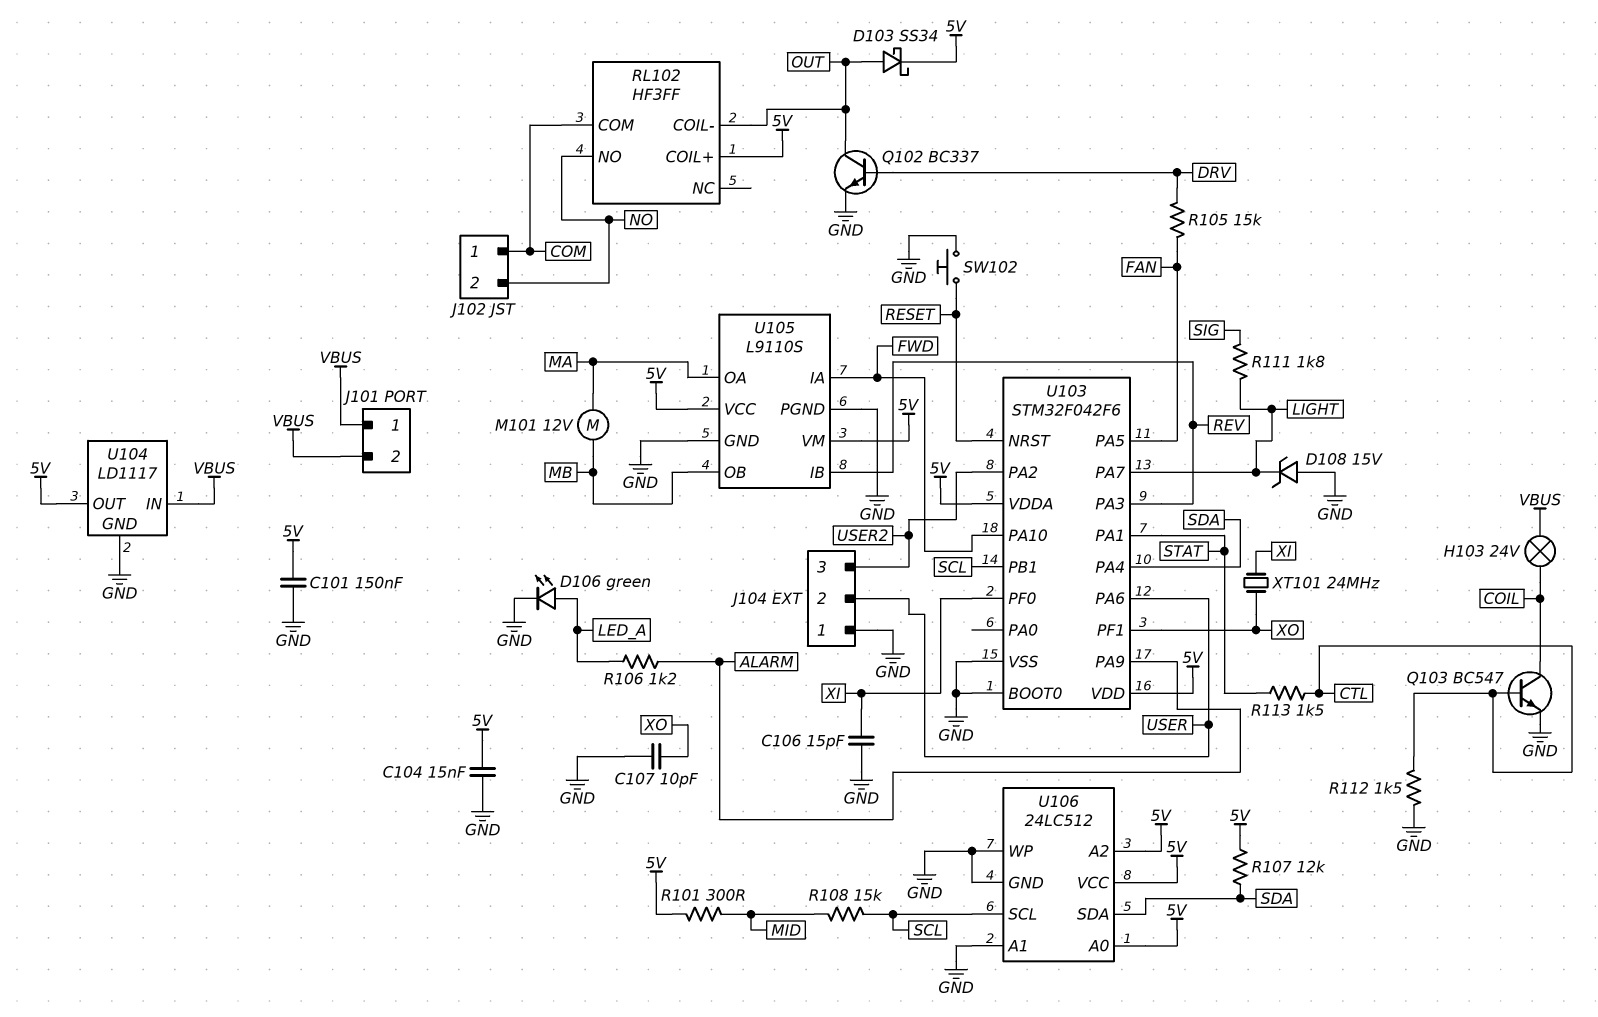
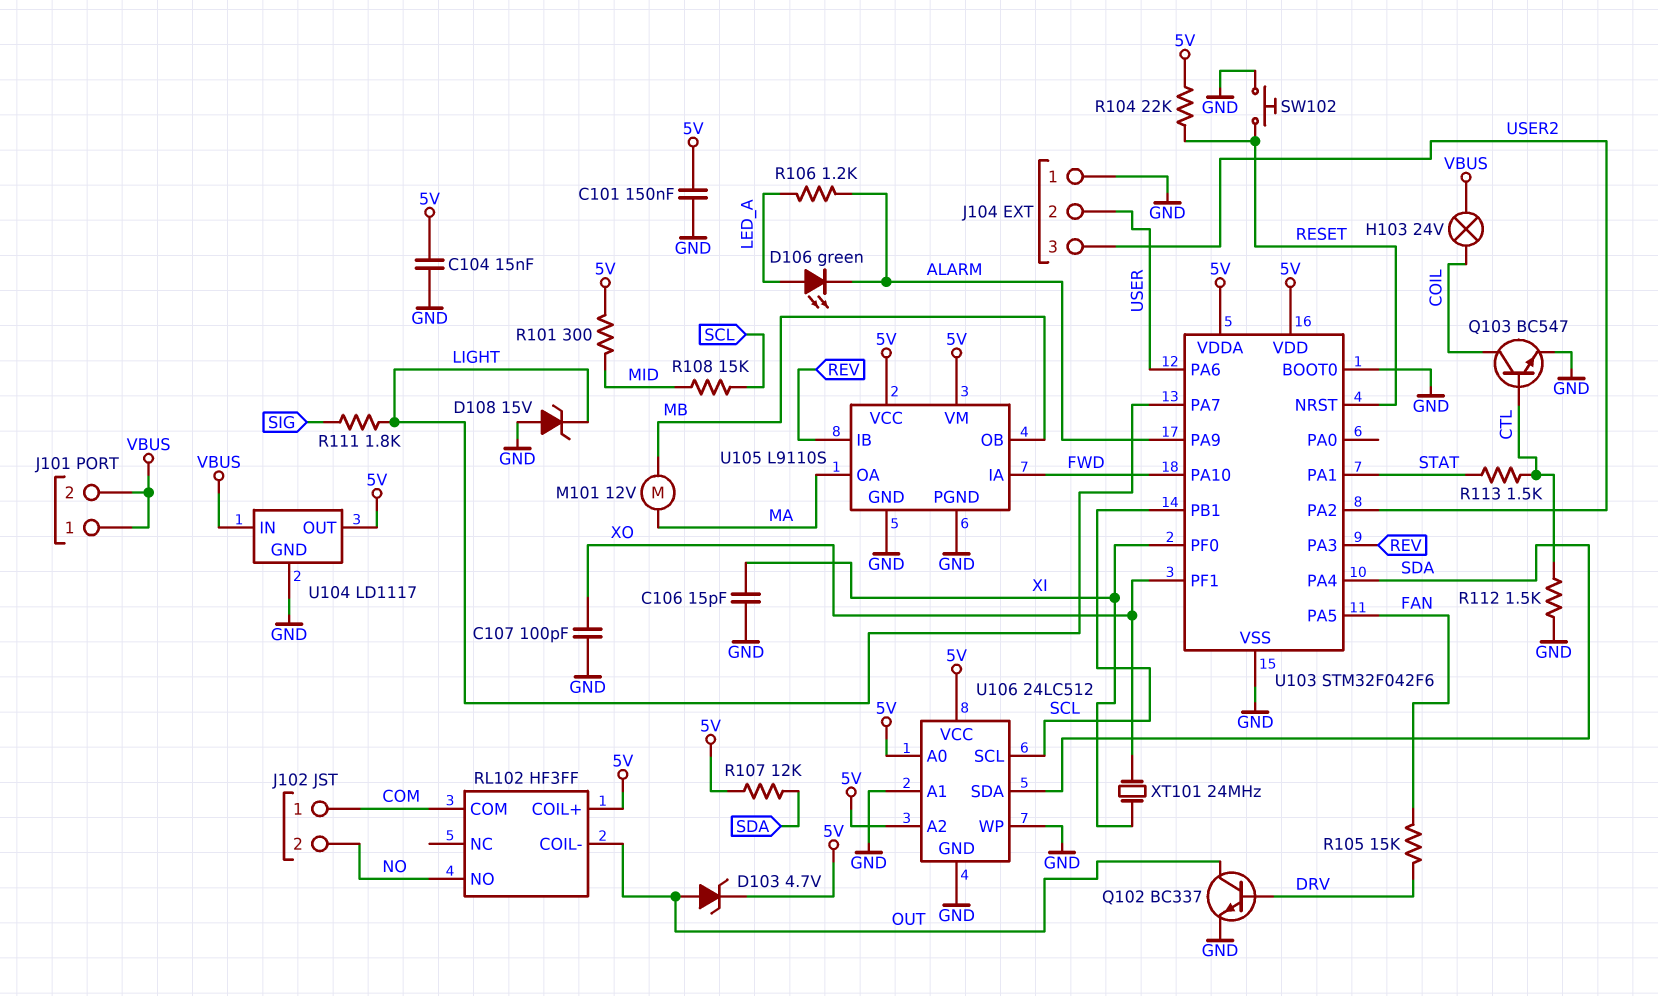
C107: 10pF (GND, XO) -> 100pF (GND, XO)
D103: schottky SS34 (A OUT, K 5V) -> zener 4.7V (A OUT, K 5V)
D106: LED green (A LED_A, K GND) -> LED green (A LED_A, K ALARM)
R104: none -> 22k (5V, RESET)

